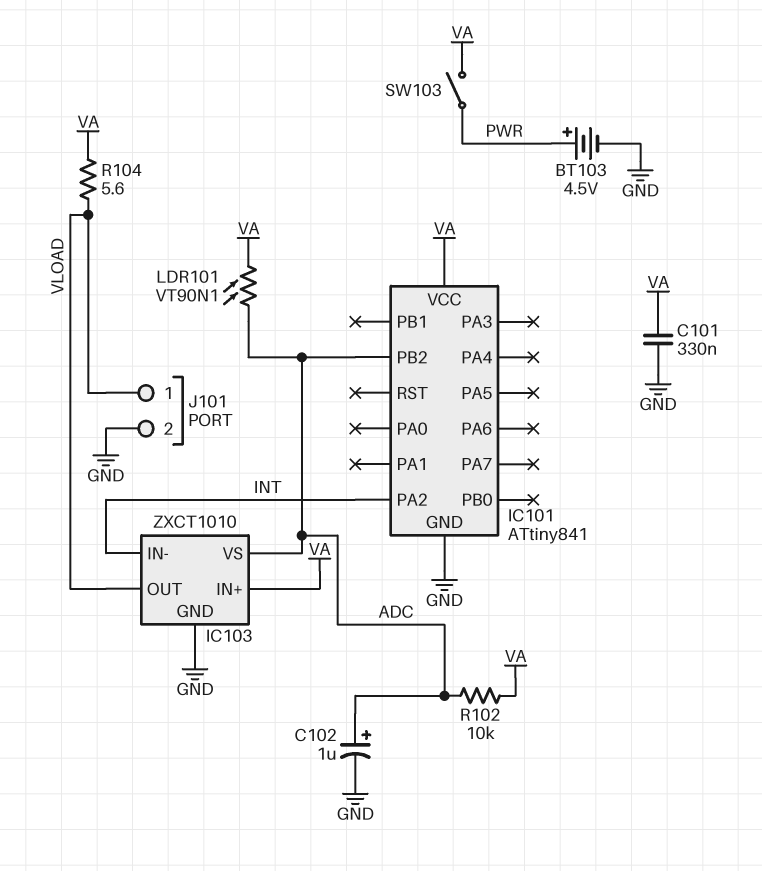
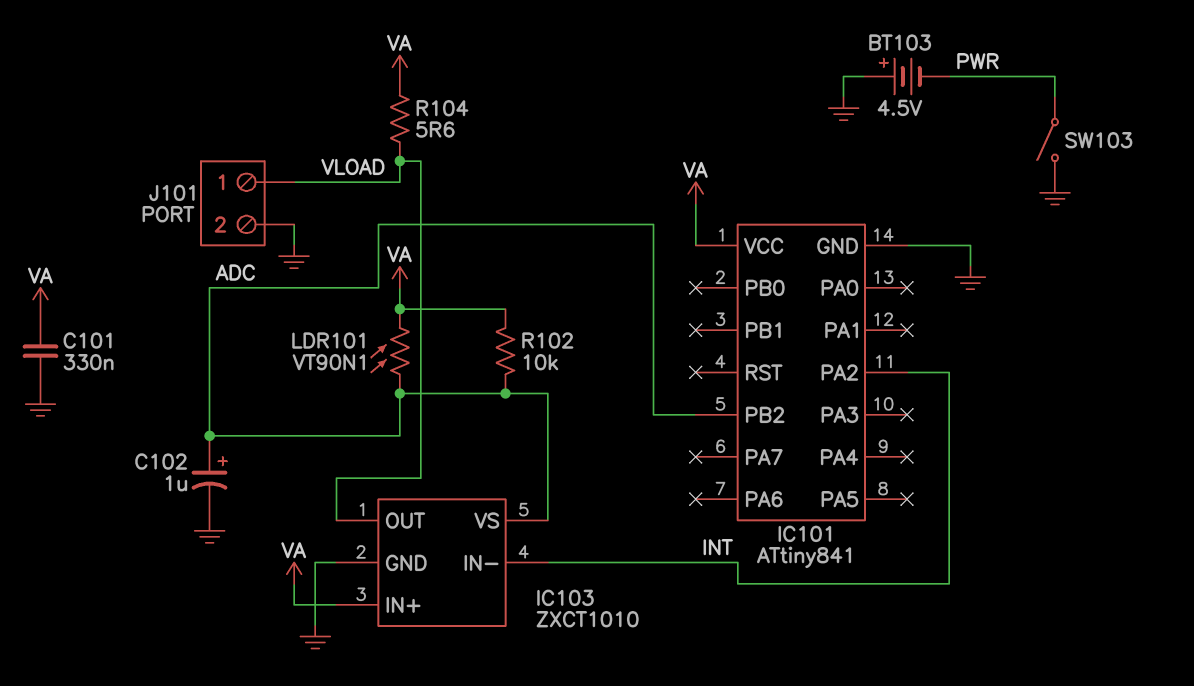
BT103: 4.5V (plus PWR, minus GND) -> 4.5V (plus GND, minus PWR)
SW103: switch (PWR, VA) -> switch (GND, PWR)

